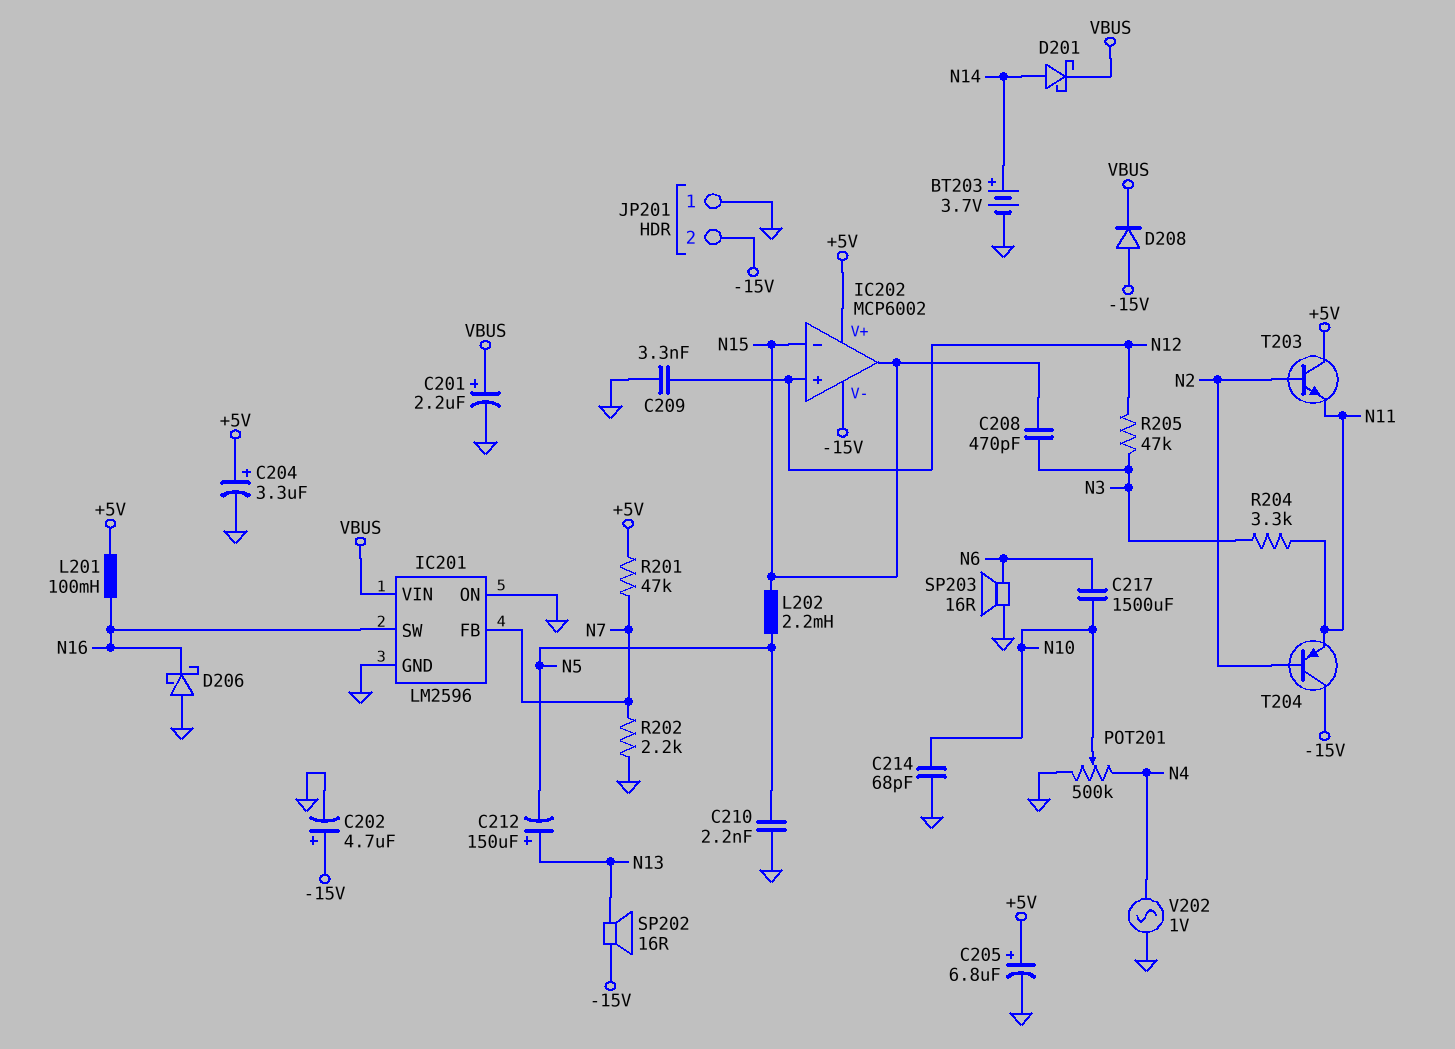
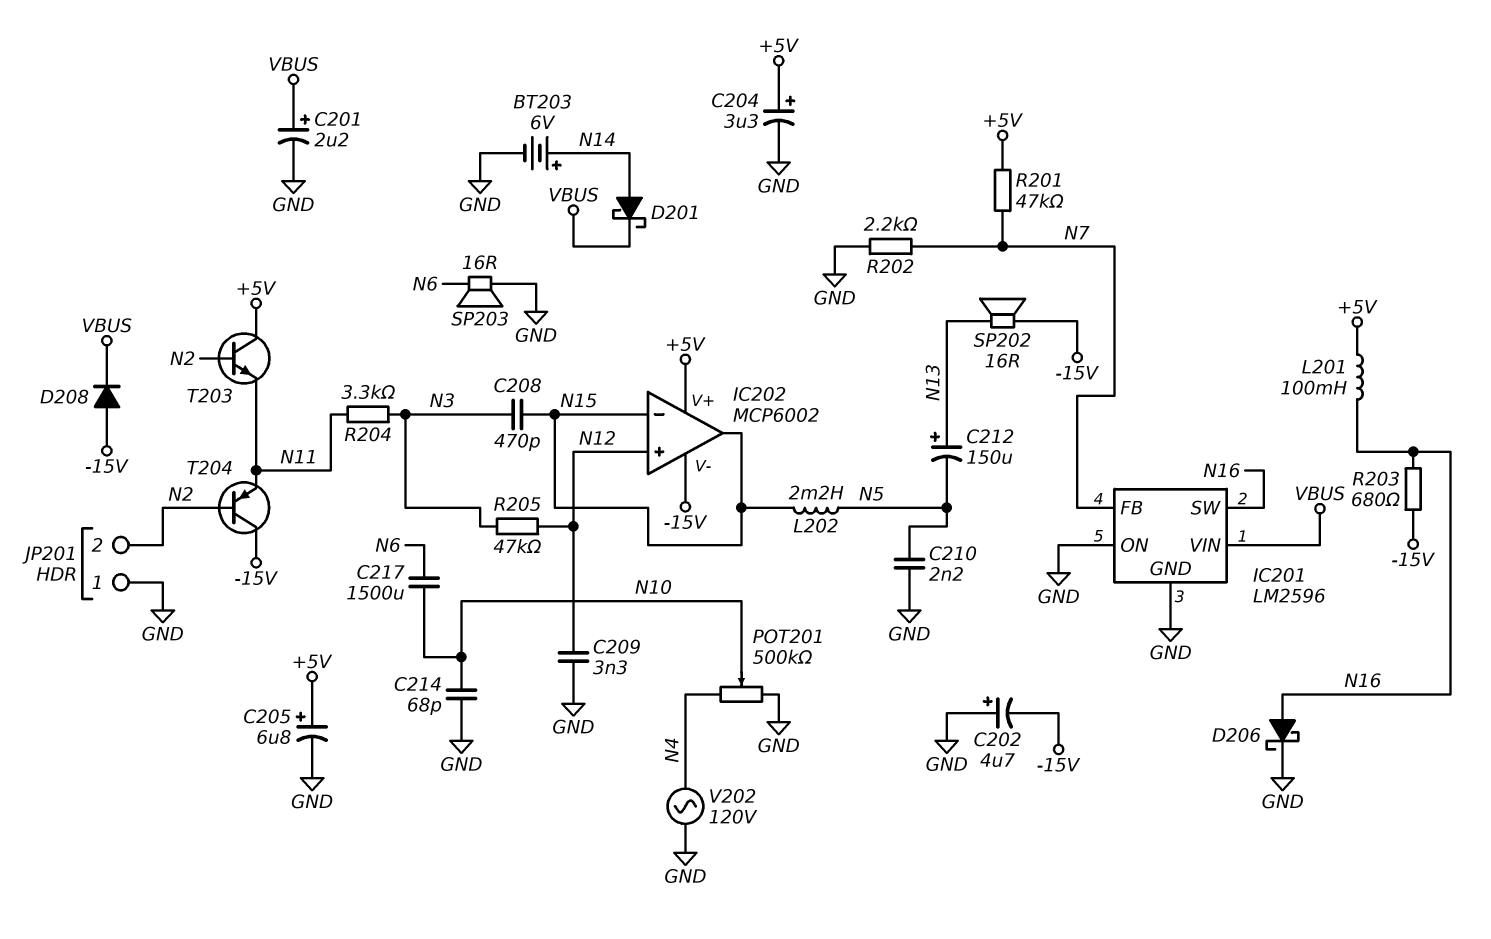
BT203: 3.7V (plus N14, minus GND) -> 6V (plus N14, minus GND)
C202: 4.7uF (plus -15V, minus GND) -> 4.7uF (plus GND, minus -15V)
D206: schottky (A GND, K N16) -> schottky (A N16, K GND)
JP201 pin 2: -15V -> N2
R203: none -> 680 (-15V, N16)
V202: AC 1V (GND, N4) -> AC 120V (GND, N4)

